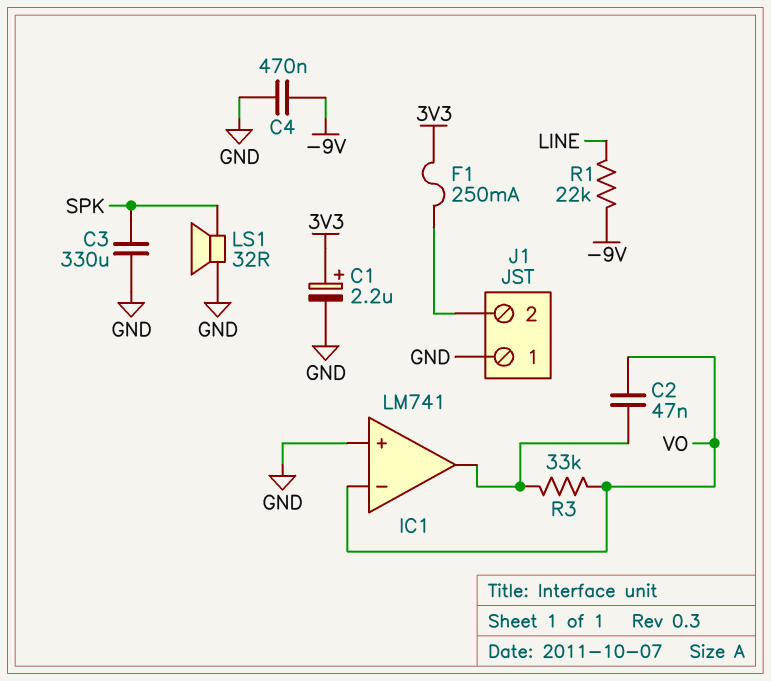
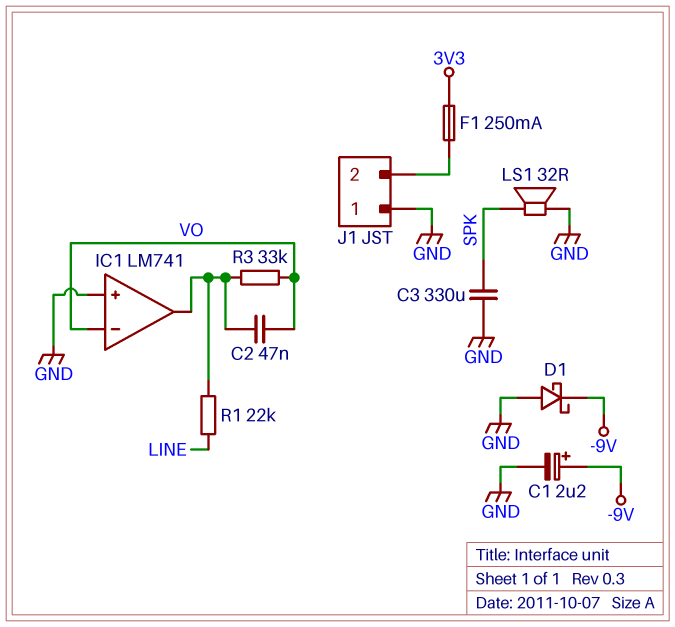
C1: 2.2uF (plus 3V3, minus GND) -> 2.2uF (plus -9V, minus GND)
C4: 470nF (-9V, GND) -> none
D1: none -> schottky (A GND, K -9V)
R1: 22k (-9V, LINE) -> 22k (IC1/out, LINE)

